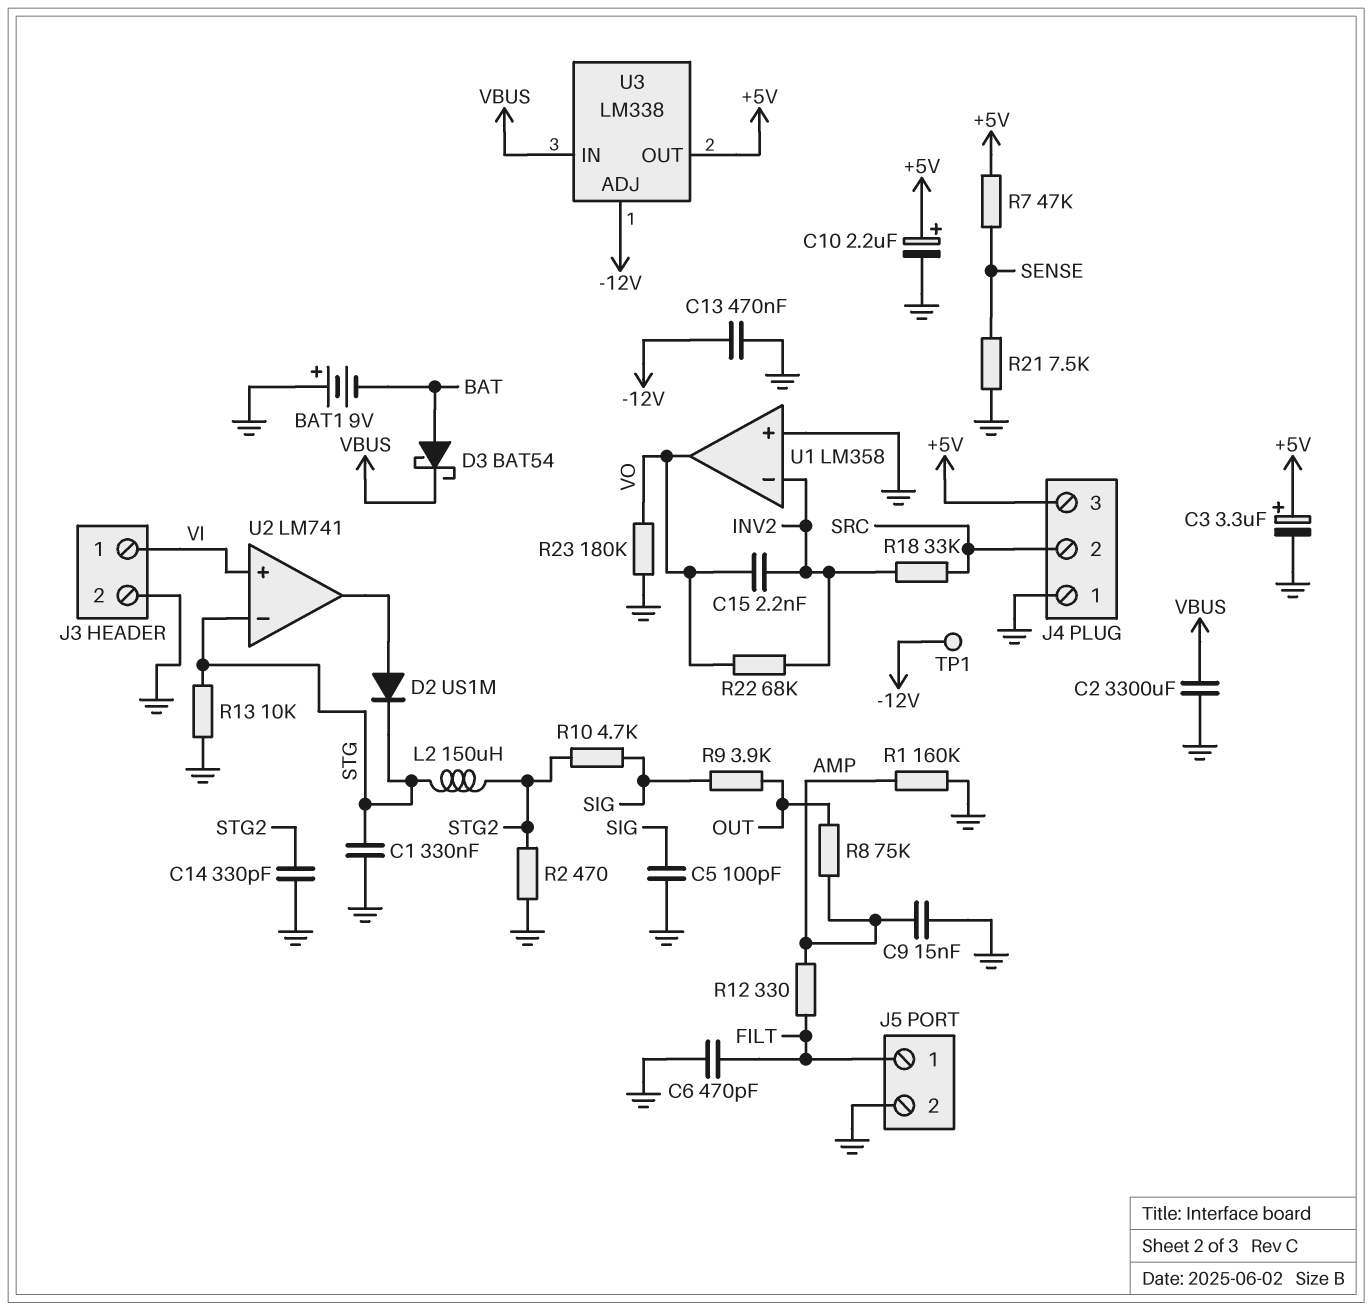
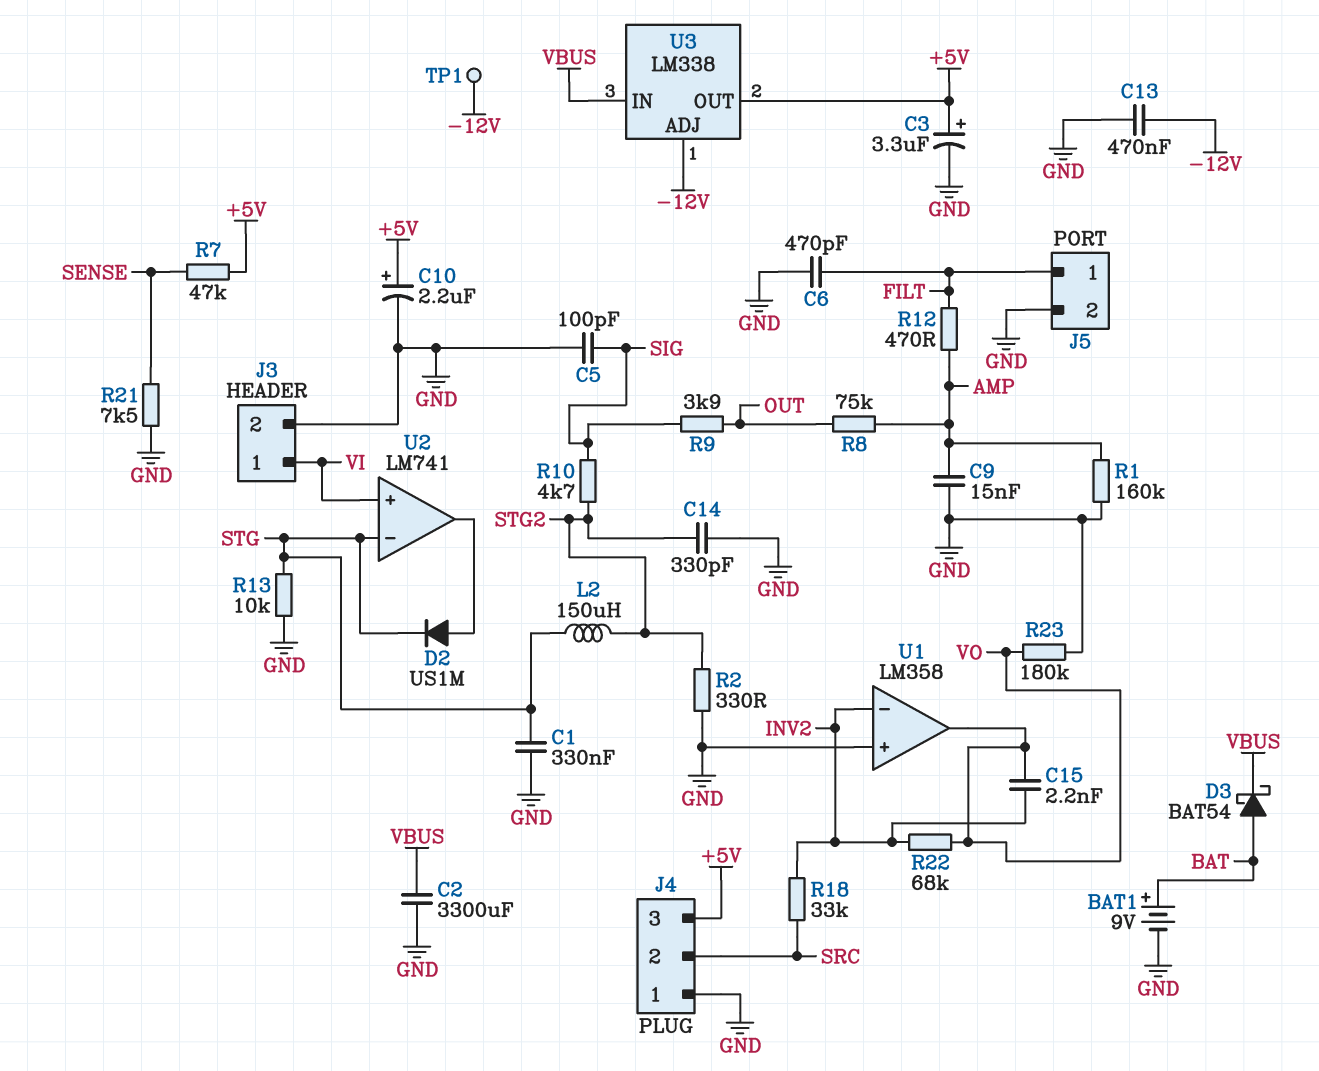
BAT1: 9V (plus GND, minus BAT) -> 9V (plus BAT, minus GND)
R2: 470 (GND, STG2) -> 330 (GND, STG2)
R12: 330 (AMP, FILT) -> 470 (AMP, FILT)

